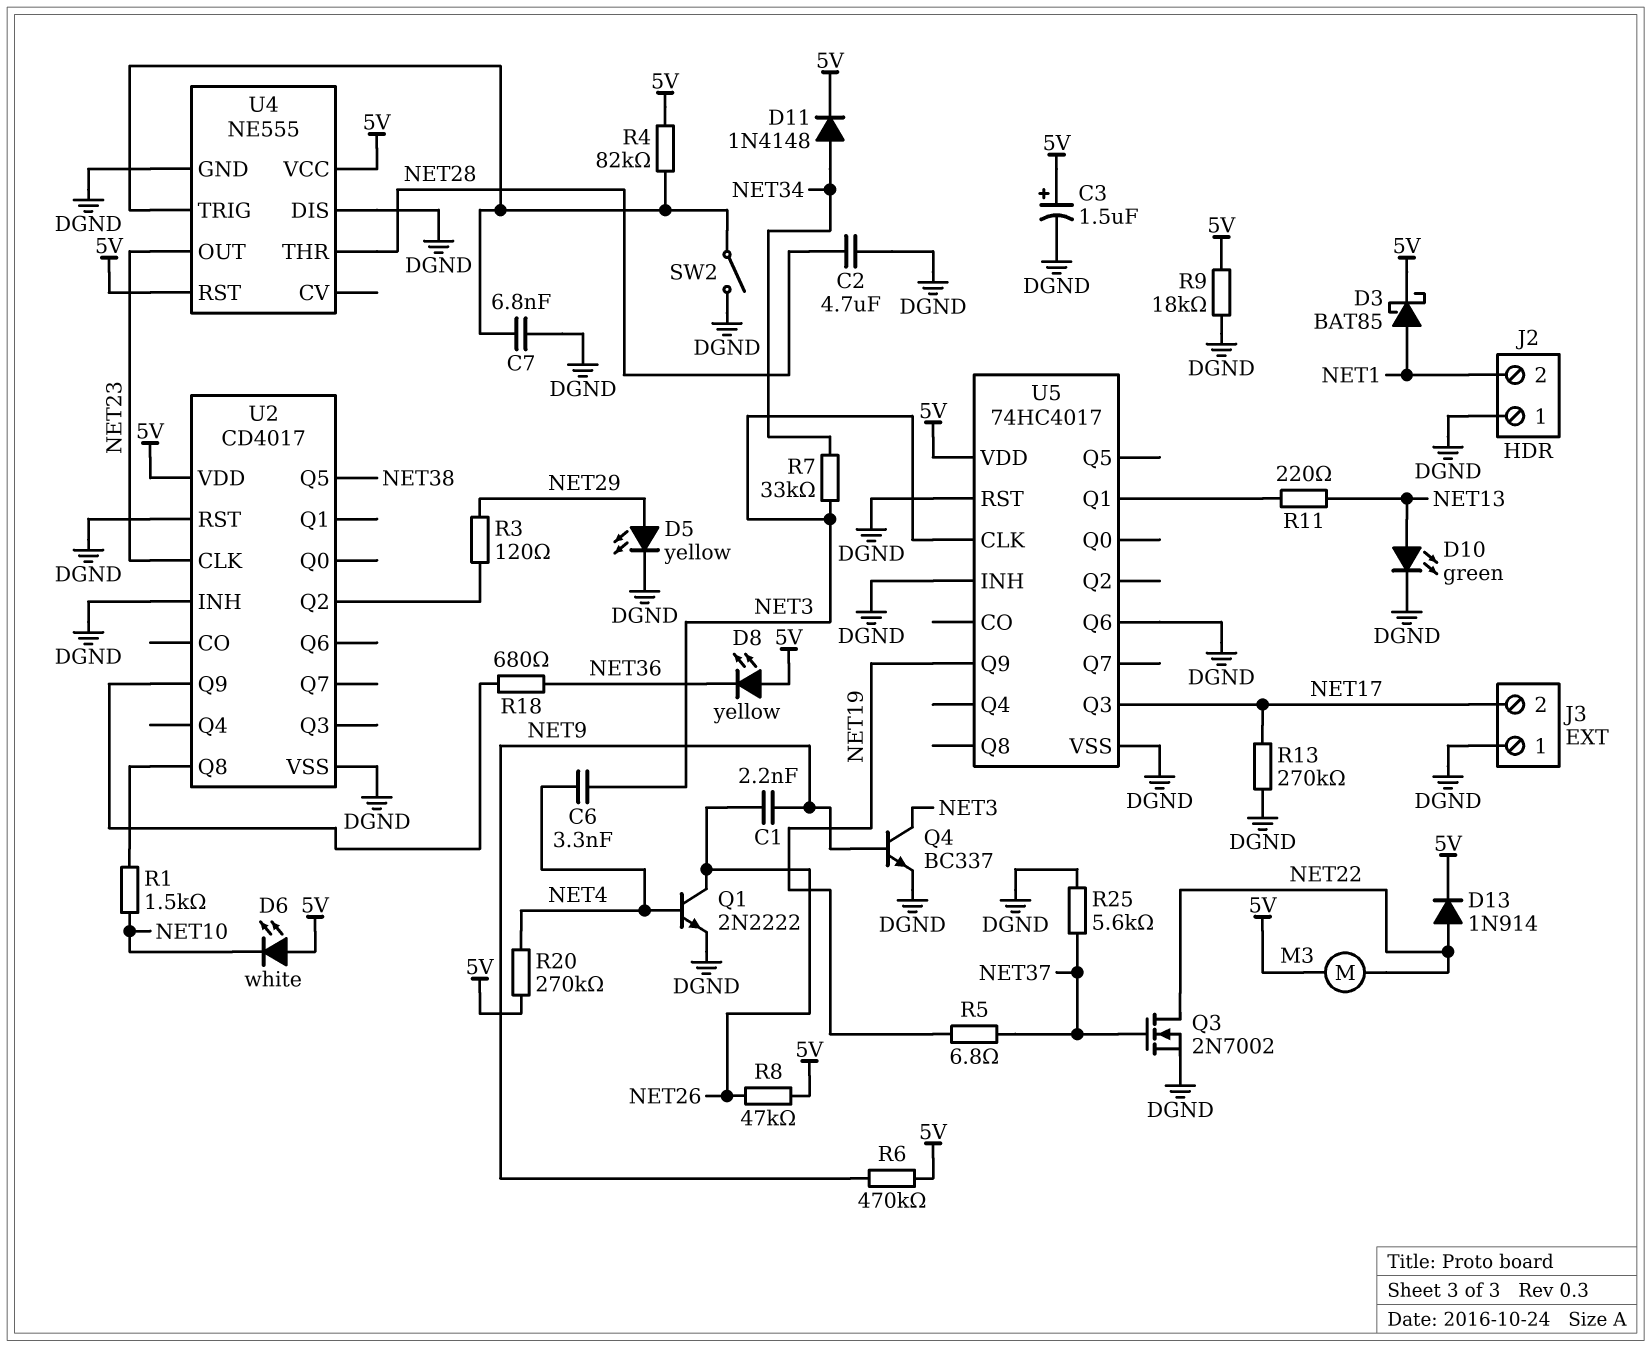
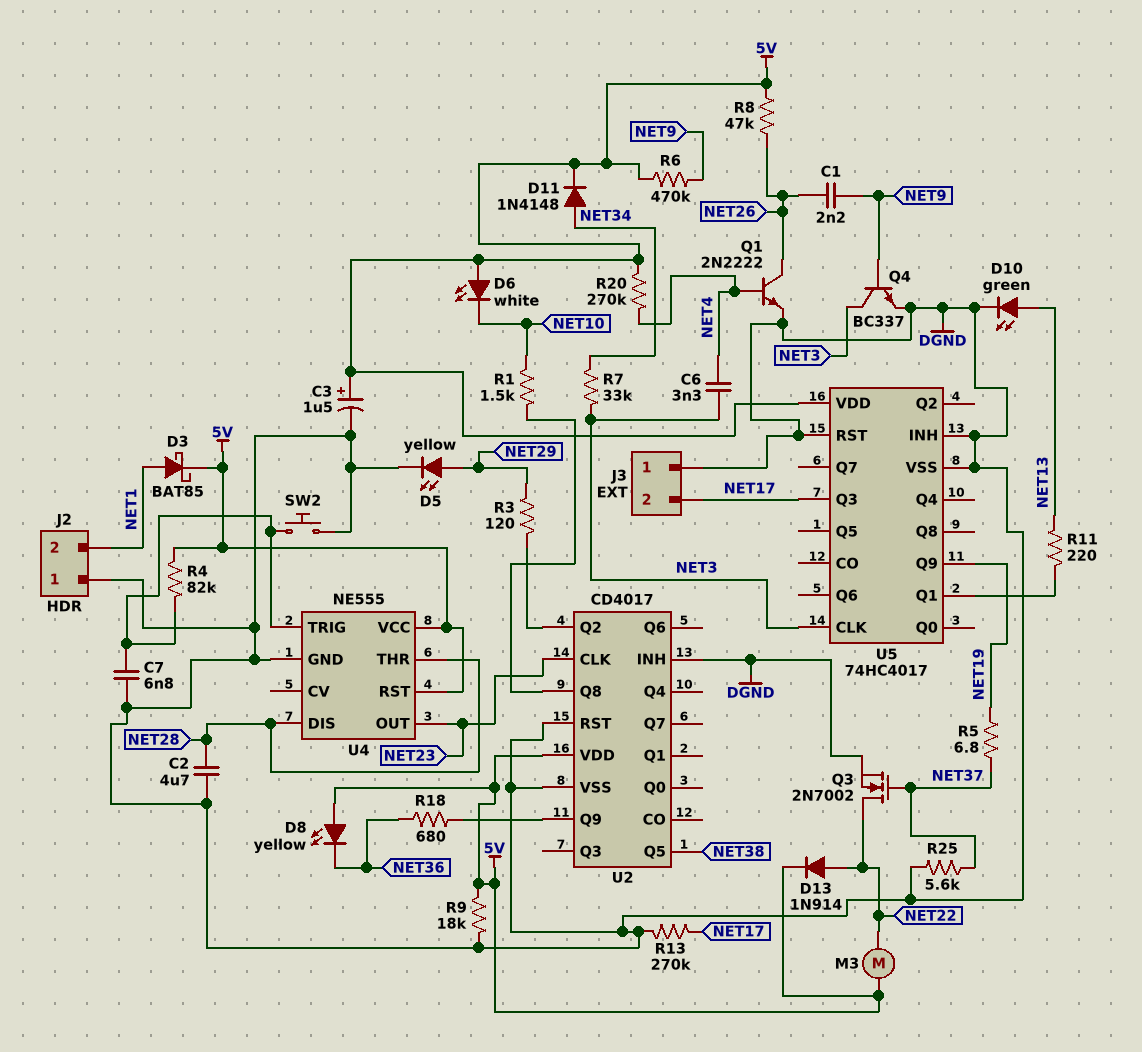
SW2: switch (DGND, U4/TRIG) -> button (DGND, U4/TRIG)
U4 pin DIS: DGND -> NET28
U5 pin Q6: DGND -> none

